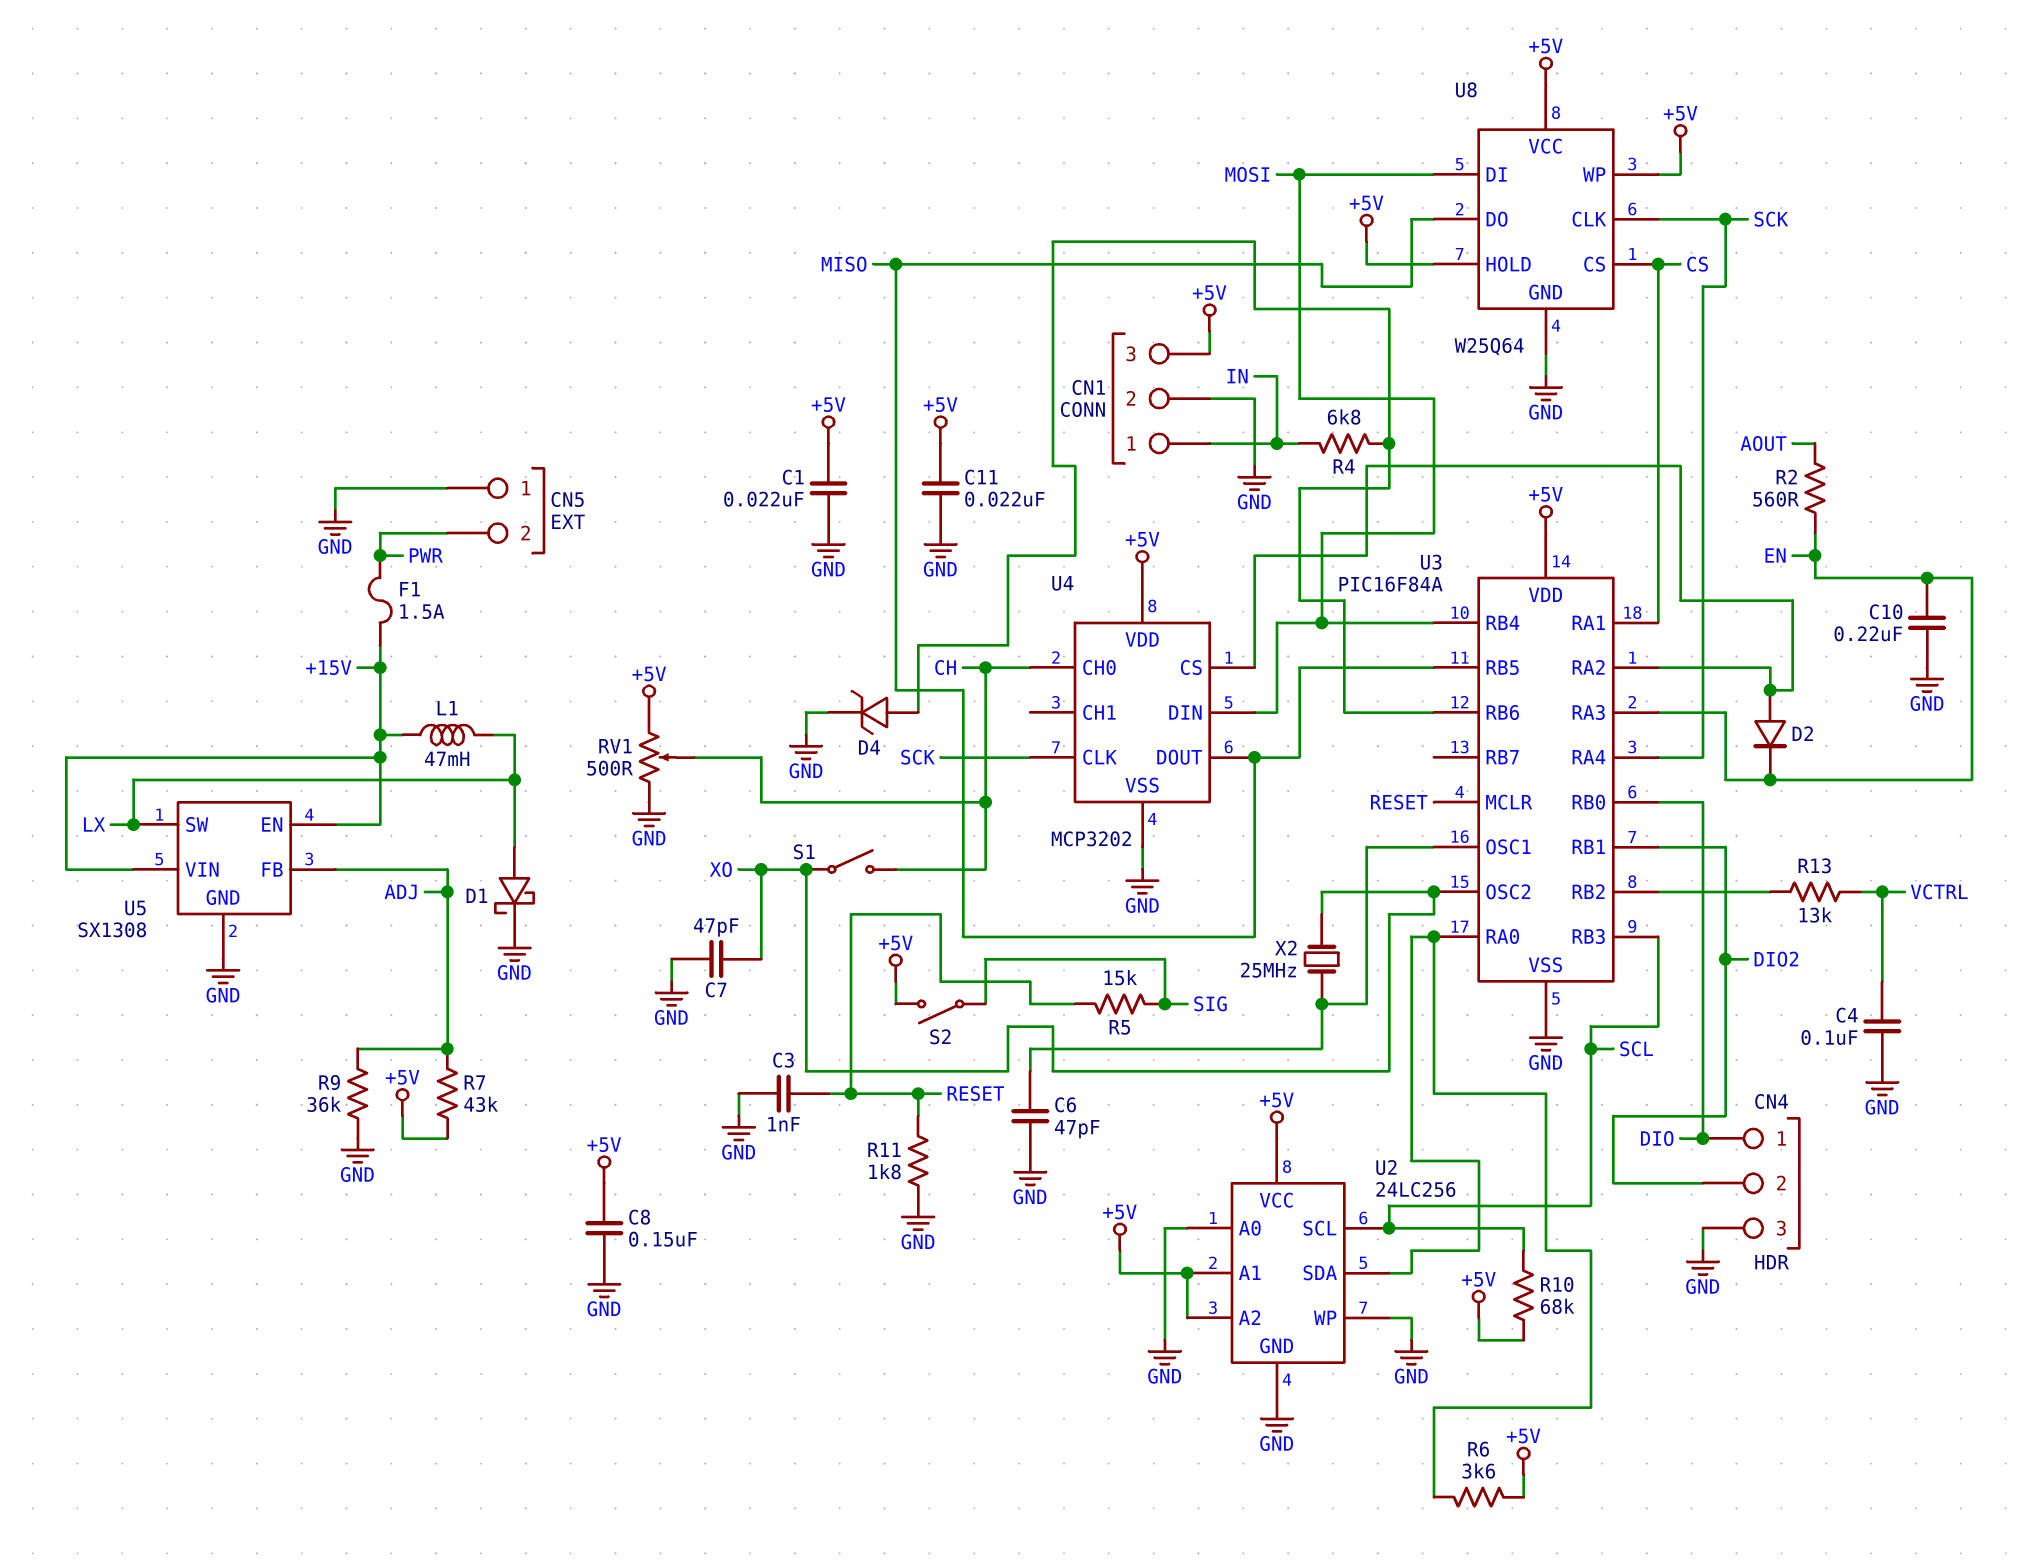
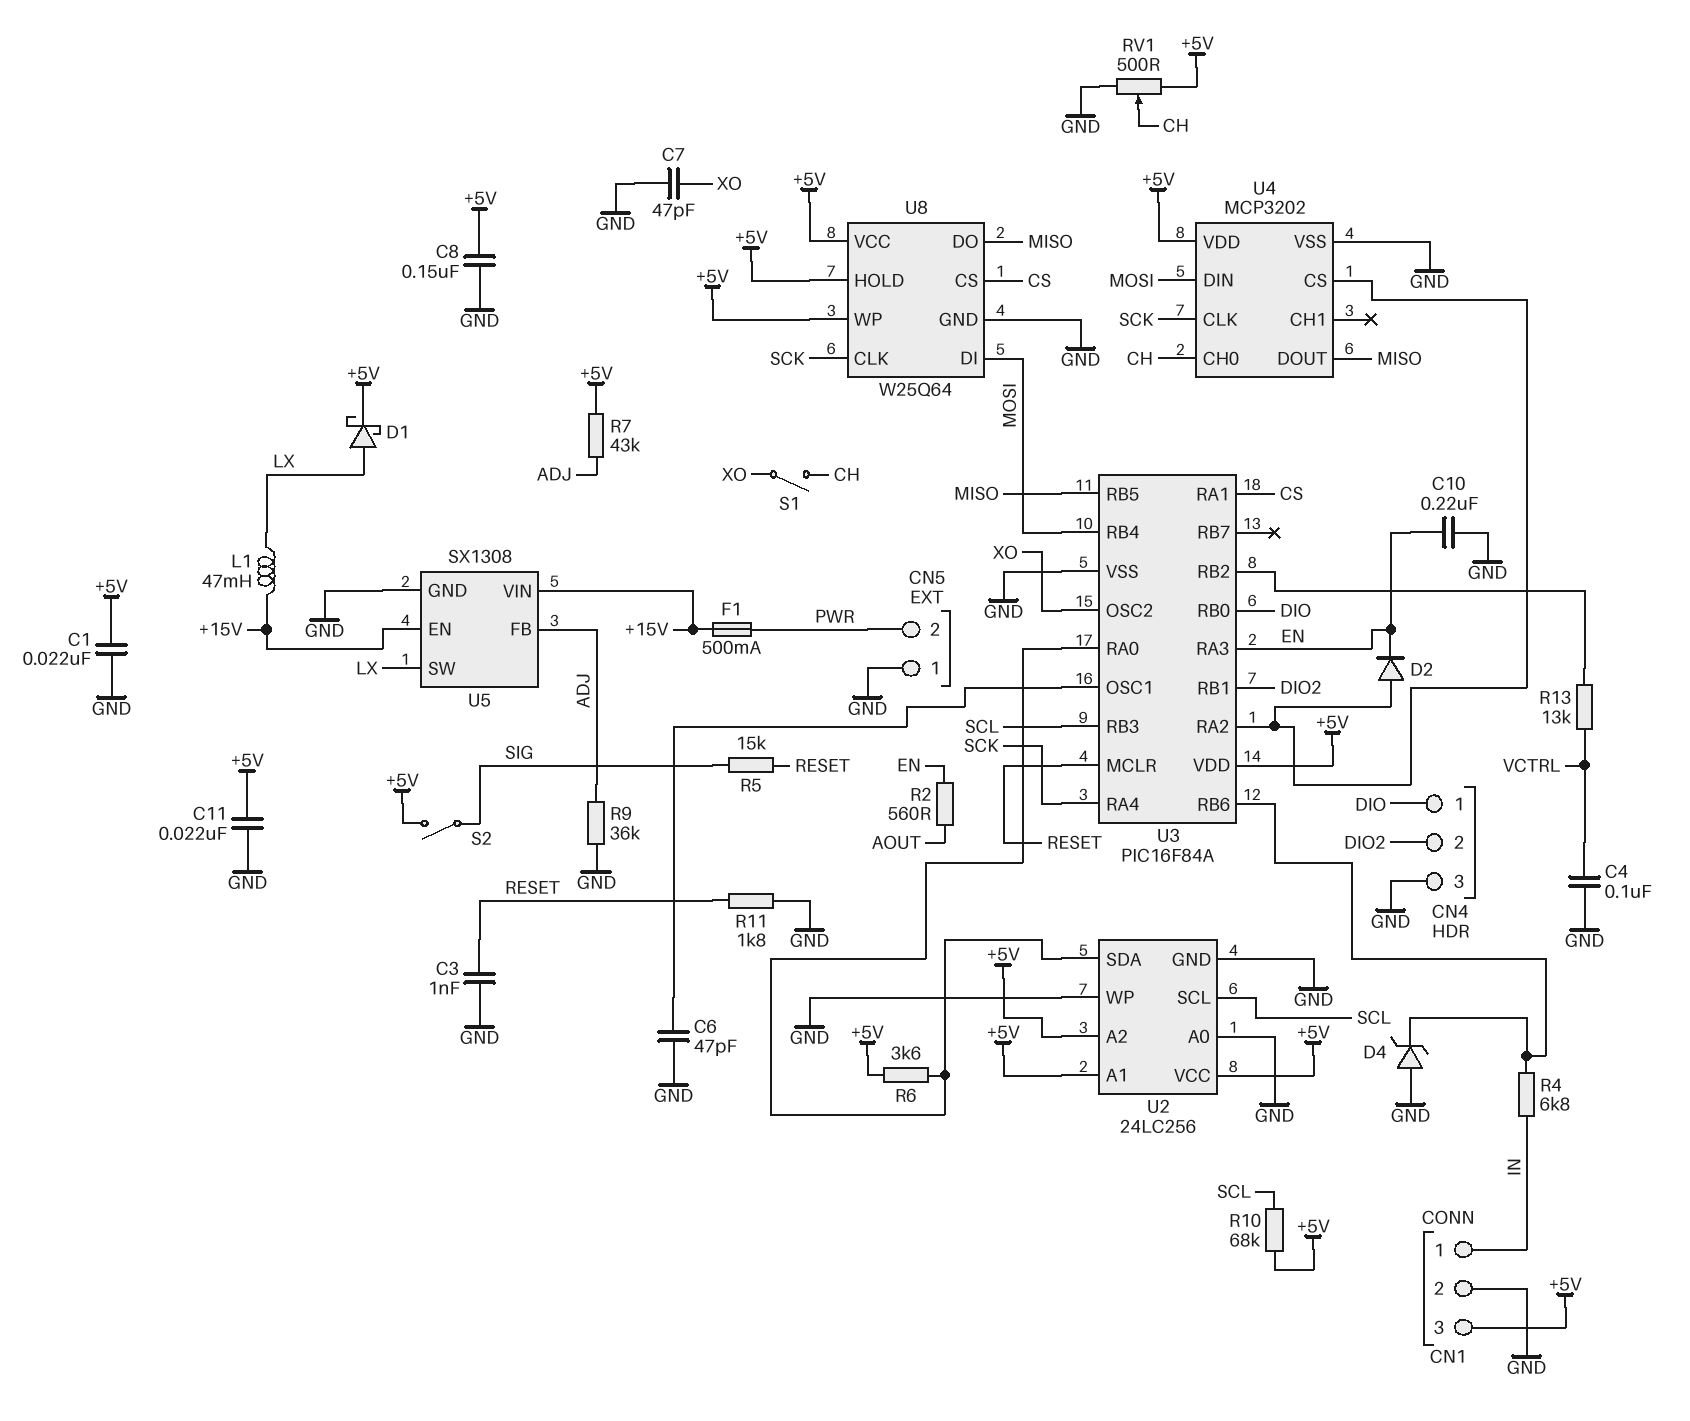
D1: schottky (A LX, K GND) -> schottky (A LX, K +5V)
D4: zener (A U3/RB6, K GND) -> zener (A GND, K U3/RB6)
F1: 1.5A (+15V, PWR) -> 500mA (+15V, PWR)
X2: 25MHz (U3/OSC1, XO) -> none

